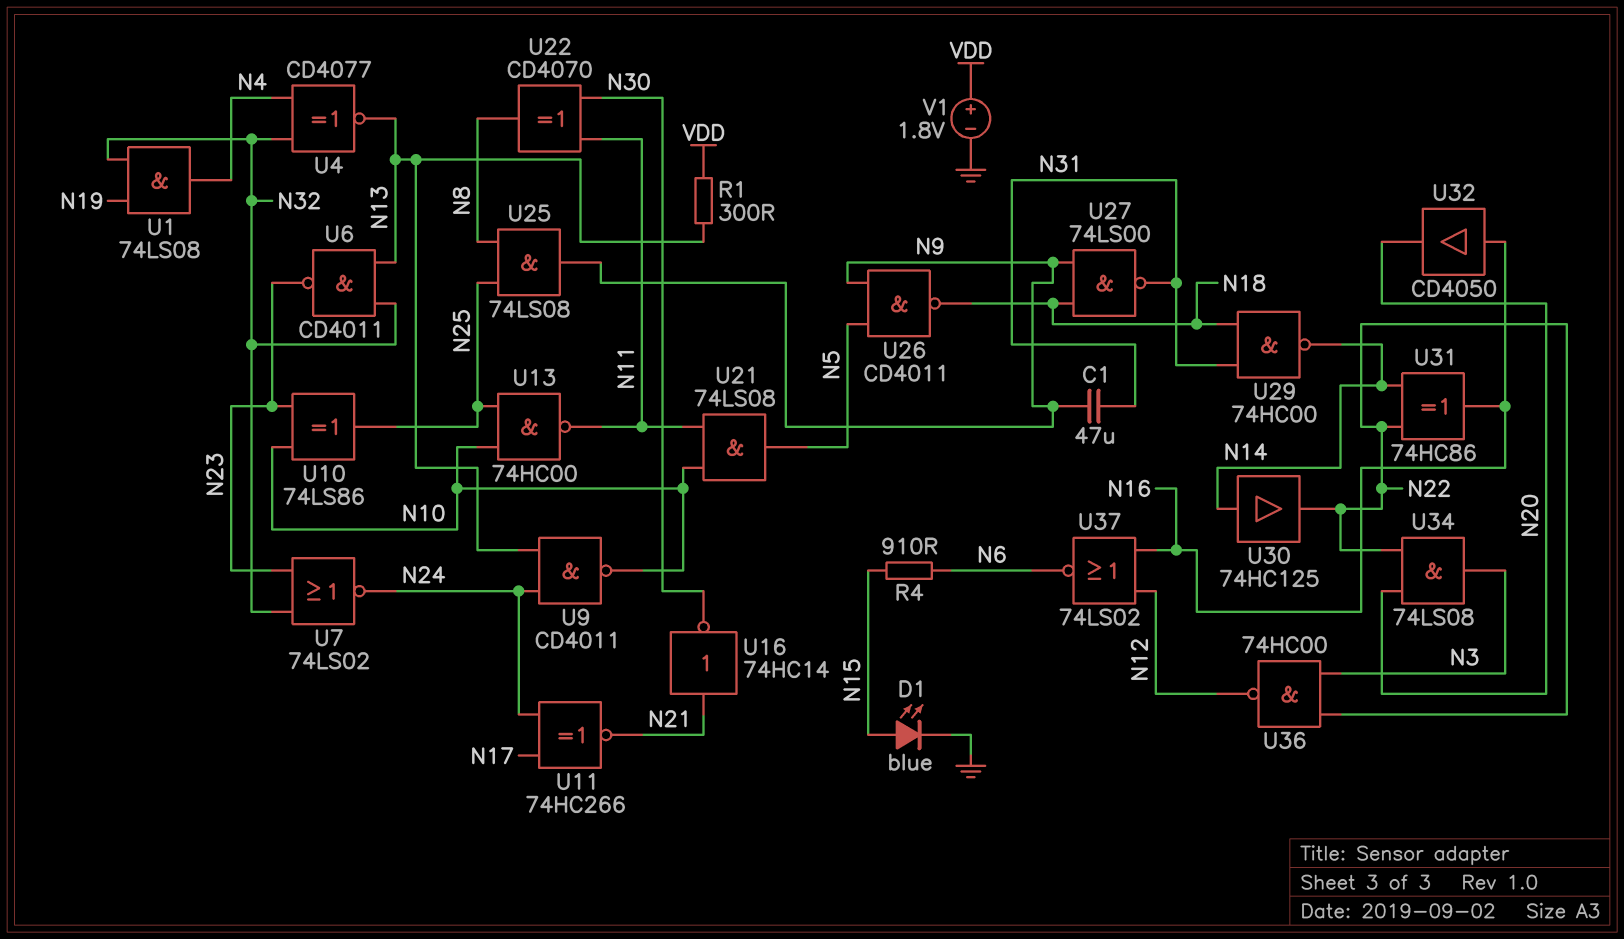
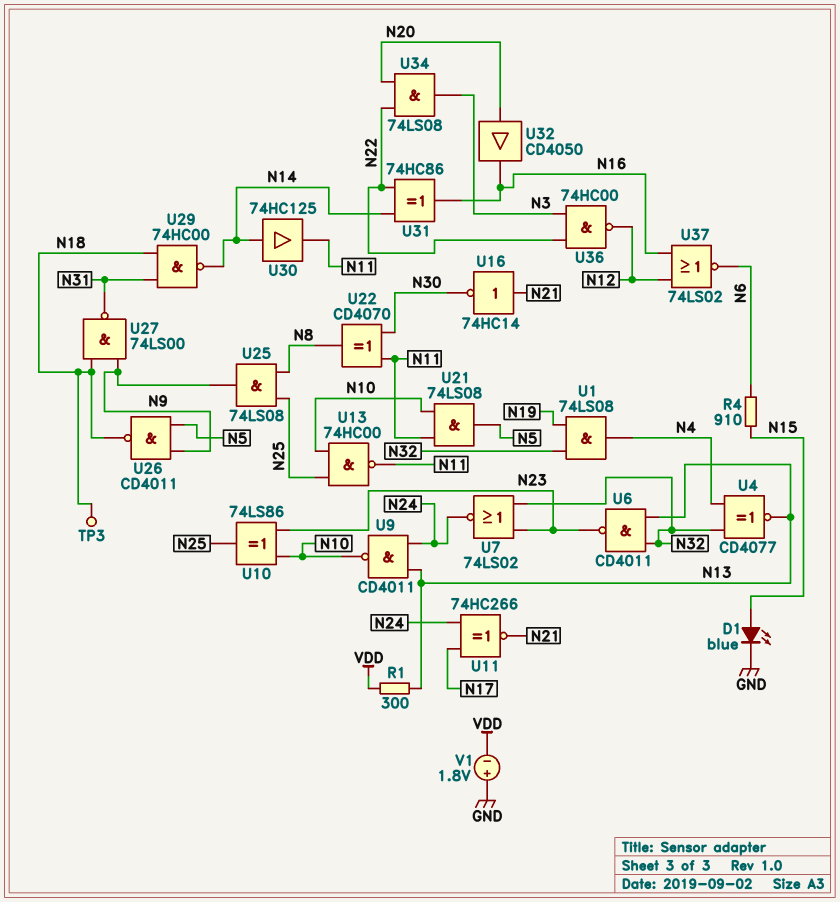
C1: 47uF (N9, N31) -> none
TP3: none -> test point (N18)
U30: buffer 74HC125 (in N14, out N22) -> buffer 74HC125 (in N14, out N11)
U32: buffer CD4050 (in N16, out N20) -> buffer CD4050 (in N20, out N16)
V1: 1.8V (plus VDD, minus GND) -> 1.8V (plus GND, minus VDD)

